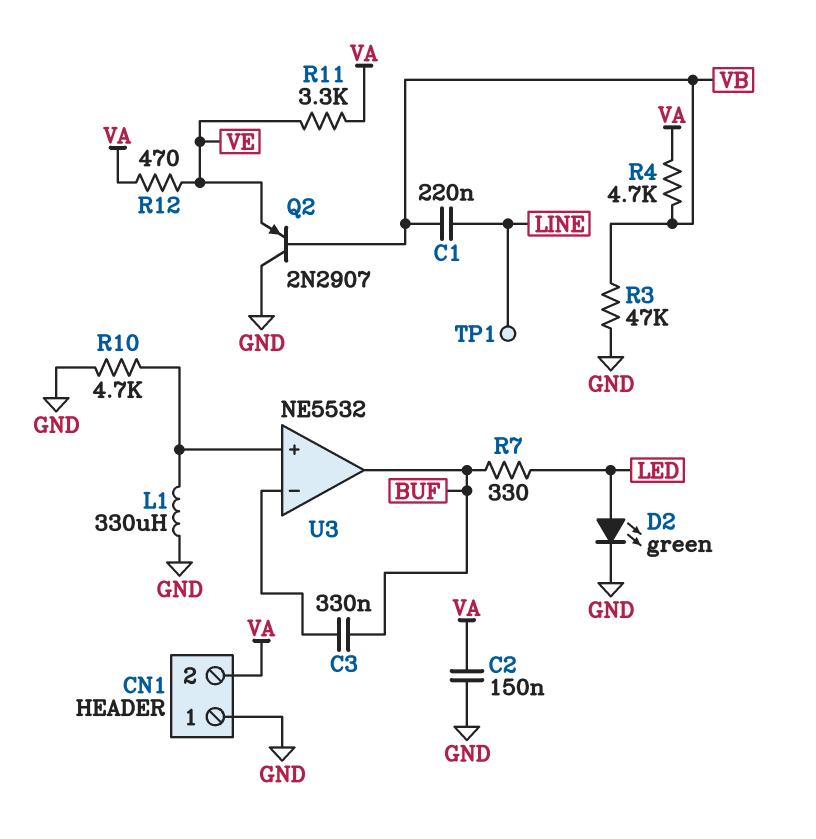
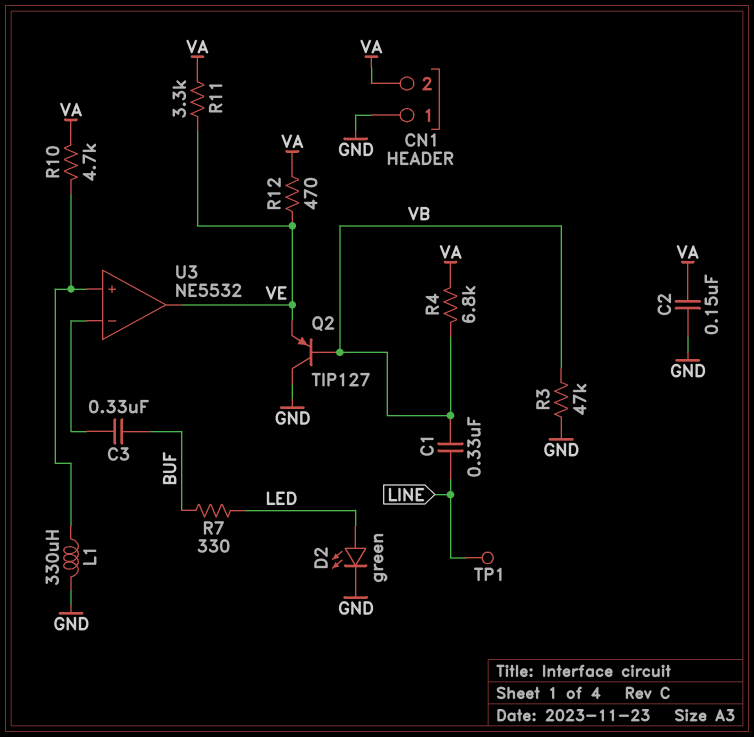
C1: 220nF (LINE, VB) -> 330nF (LINE, VB)
Q2: PNP 2N2907 (B VB, C GND, E VE) -> PNP TIP127 (B VB, C GND, E VE)
R4: 4.7k (VA, VB) -> 6.8k (VA, VB)
R10: 4.7k (GND, U3/in+) -> 4.7k (U3/in+, VA)
U3 pin out: BUF -> VE

